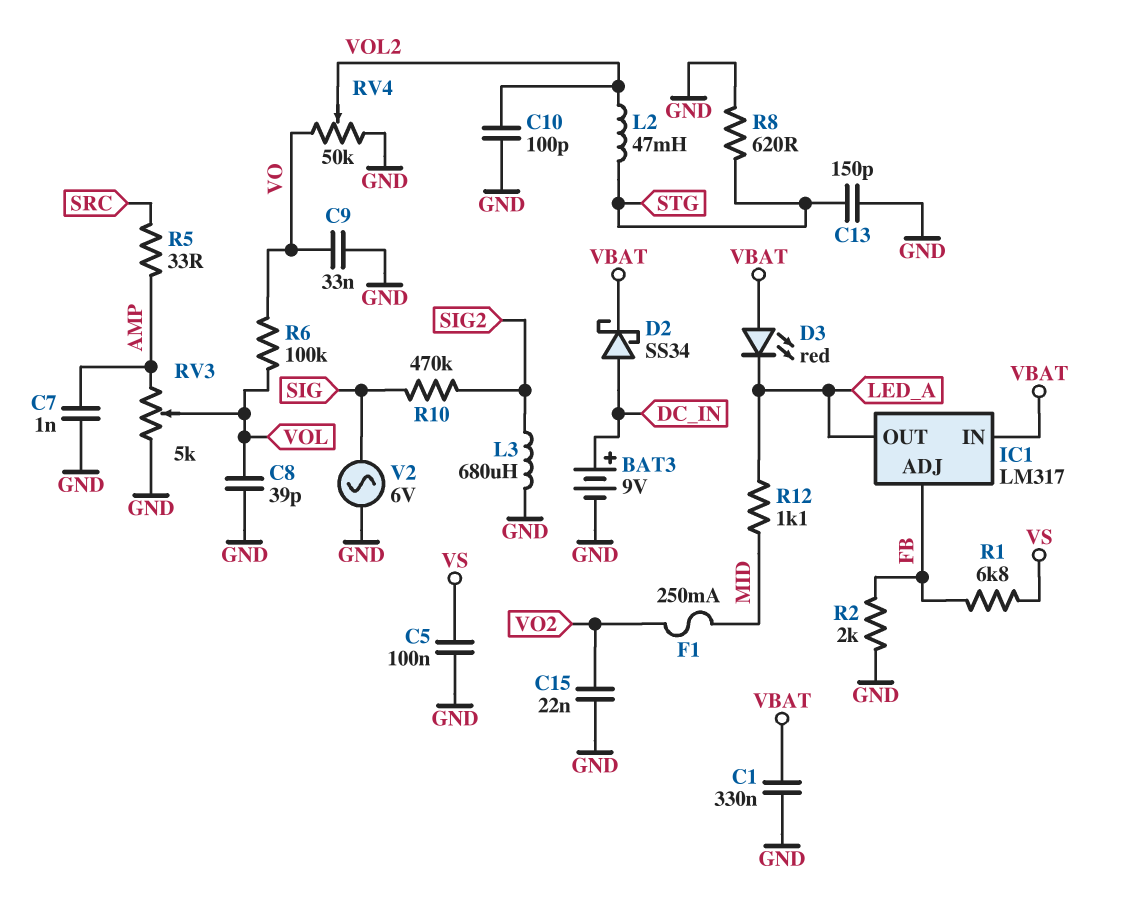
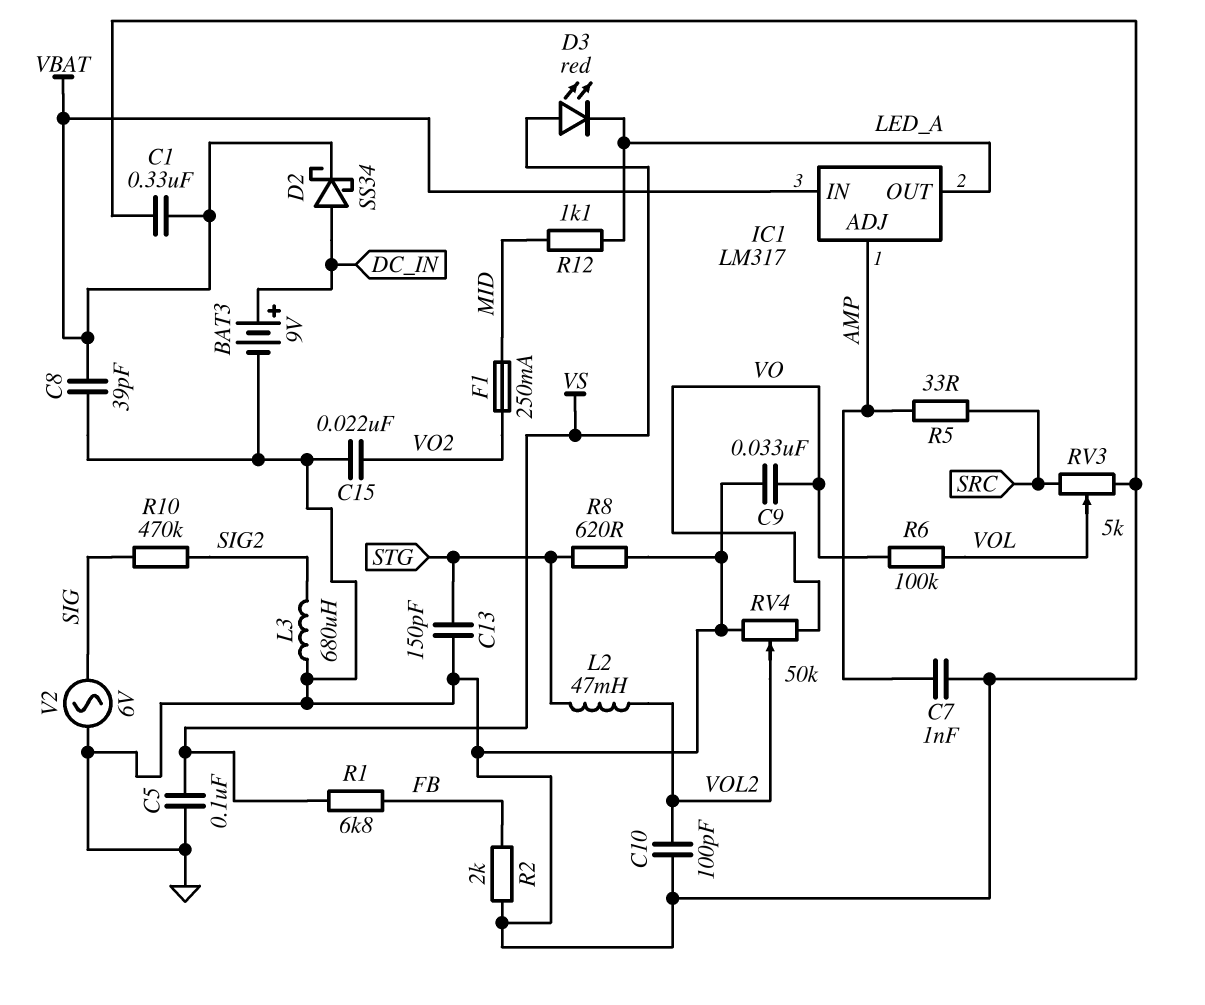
C8: 39pF (GND, VOL) -> 39pF (GND, VBAT)
D3: LED red (A VBAT, K LED_A) -> LED red (A VS, K LED_A)
IC1 pin ADJ: FB -> AMP
RV3: 5k (AMP, GND, wiper VOL) -> 5k (GND, SRC, wiper VOL)

